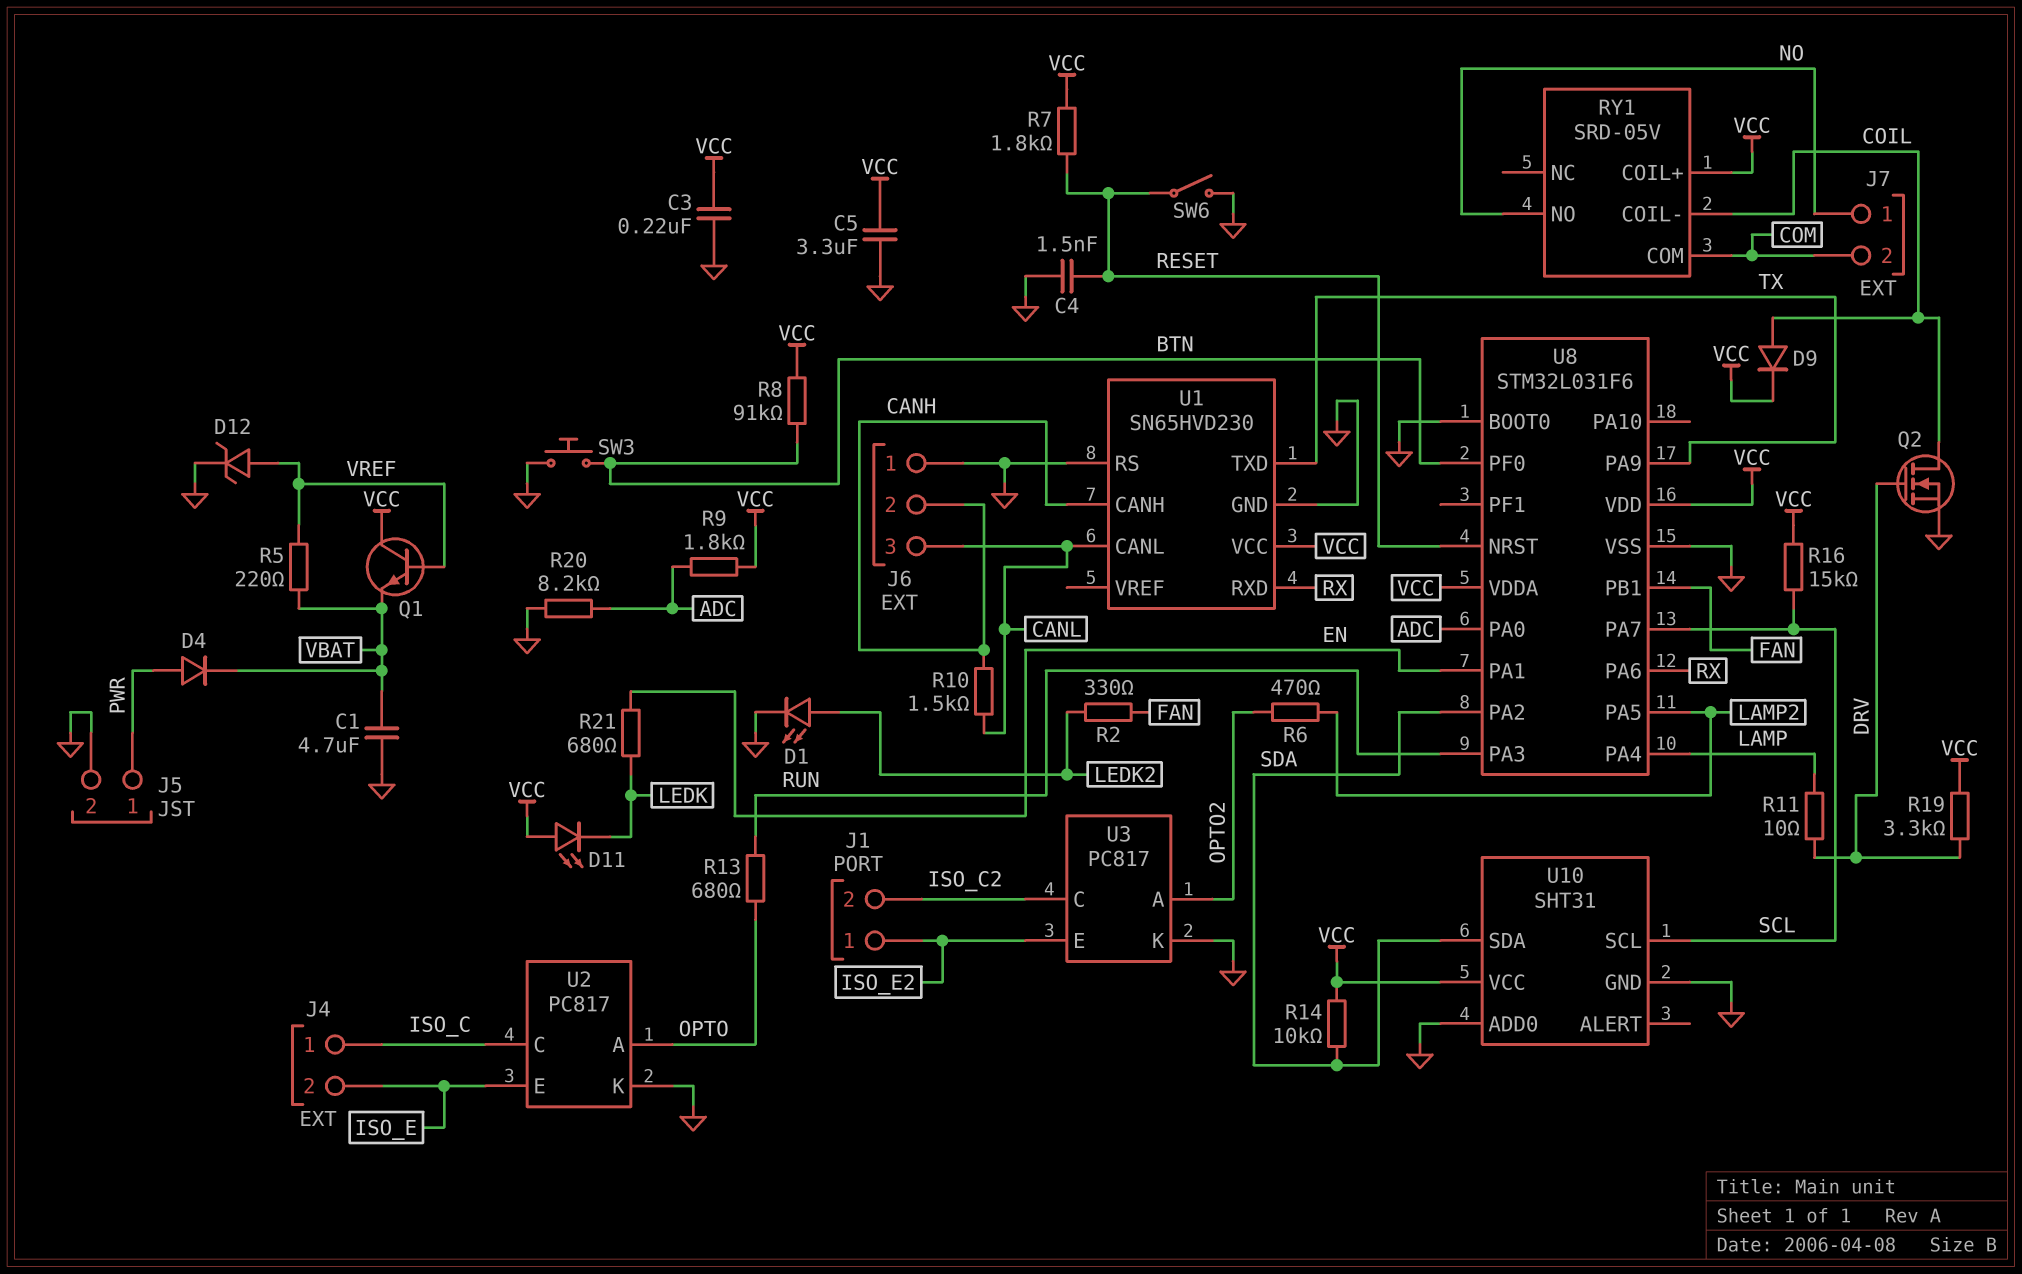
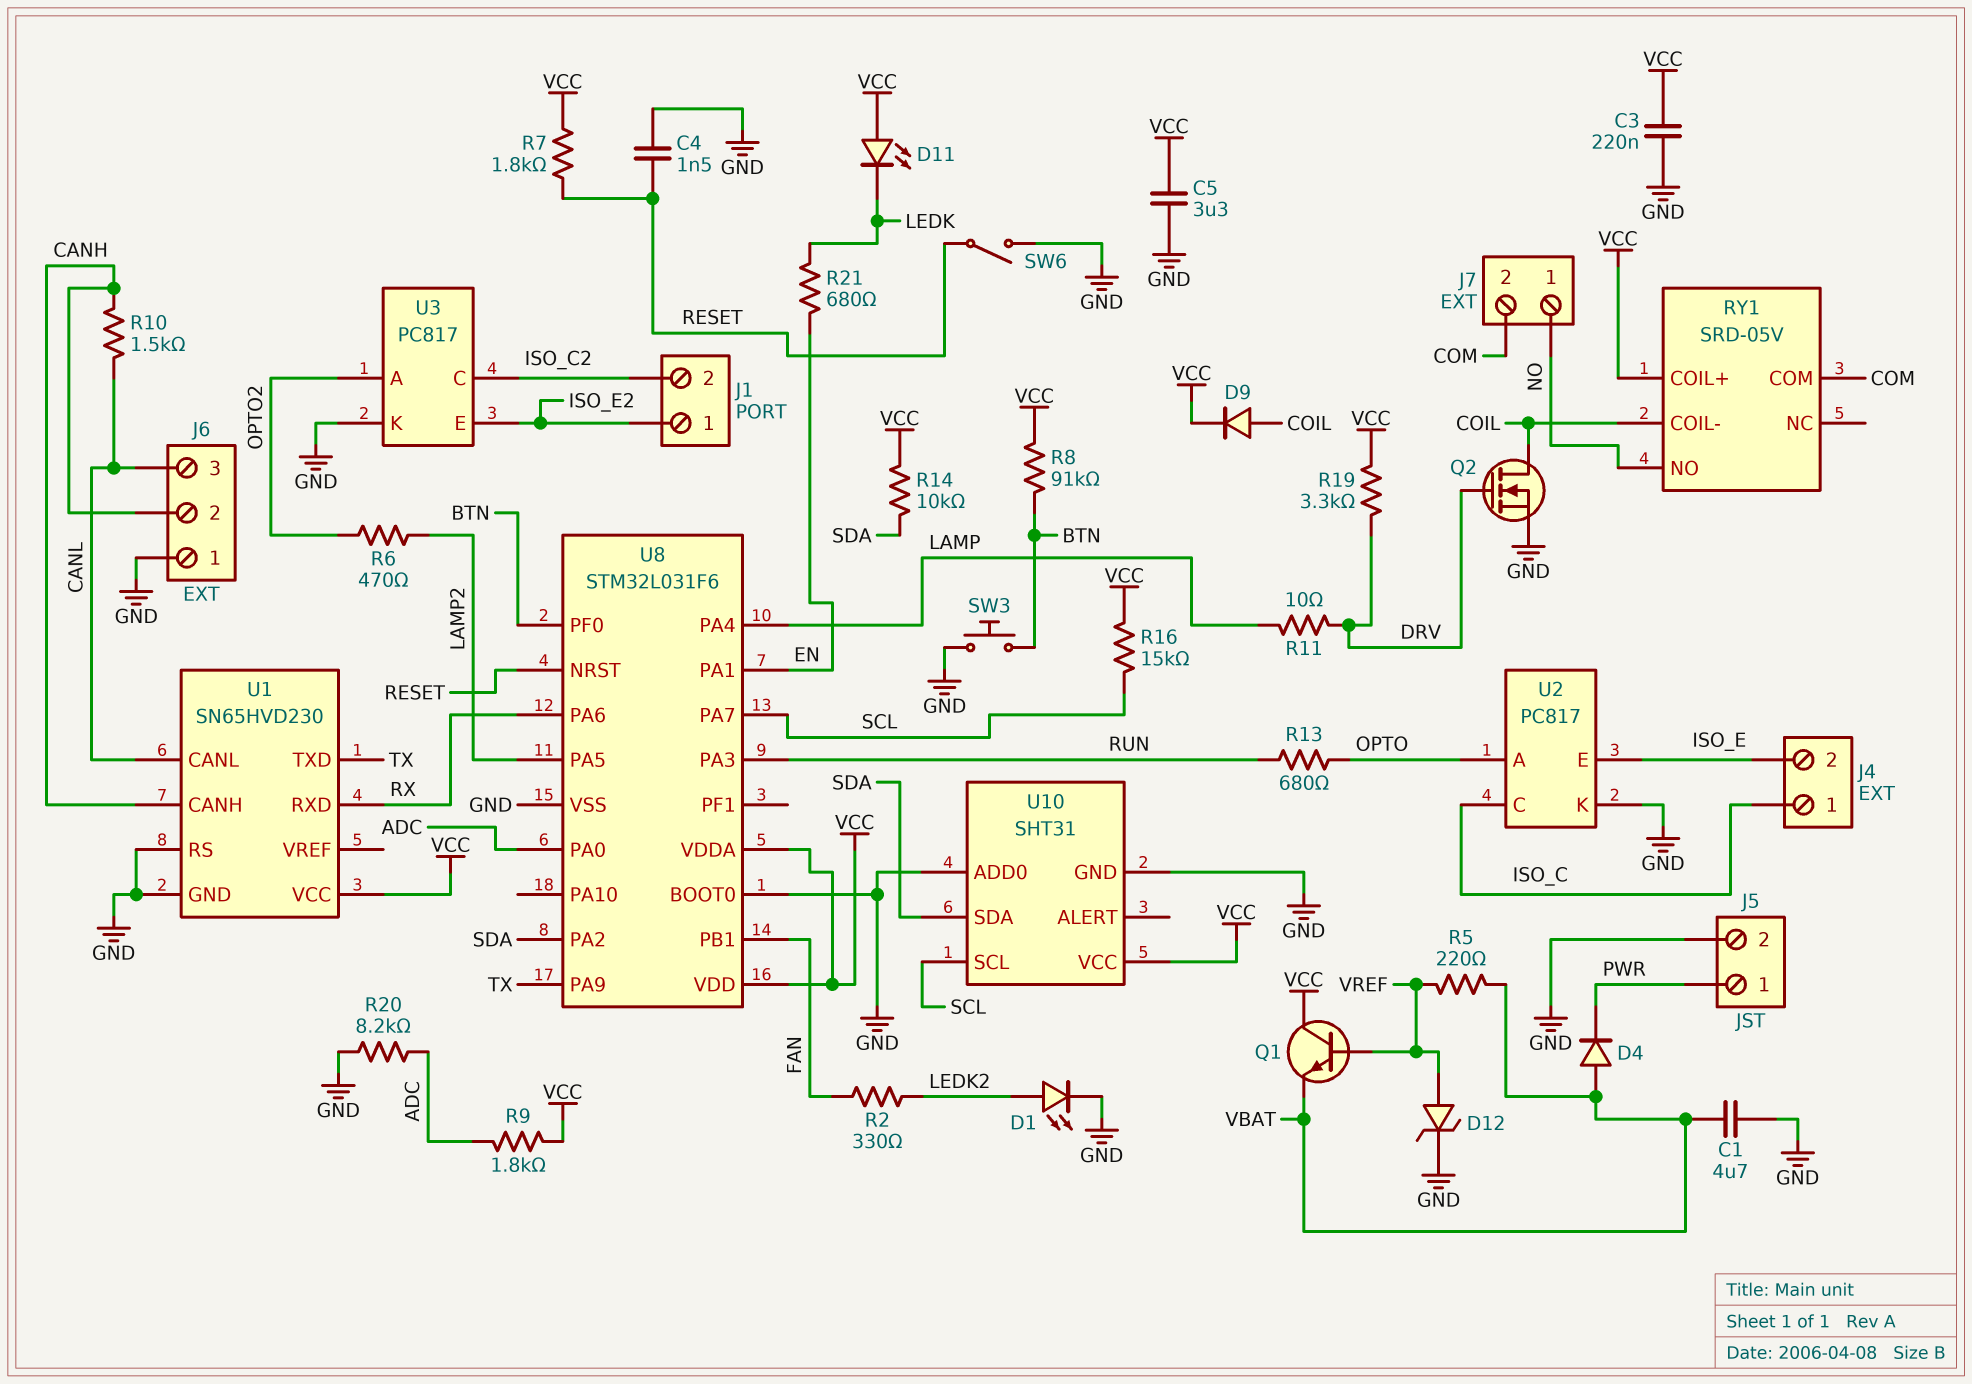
D4: diode (A PWR, K VBAT) -> diode (A VBAT, K PWR)

